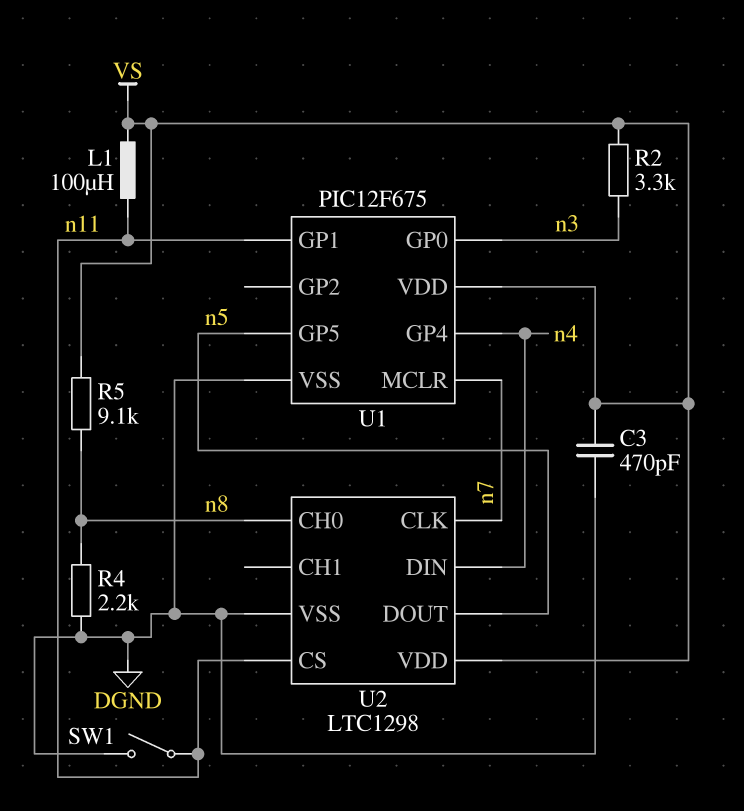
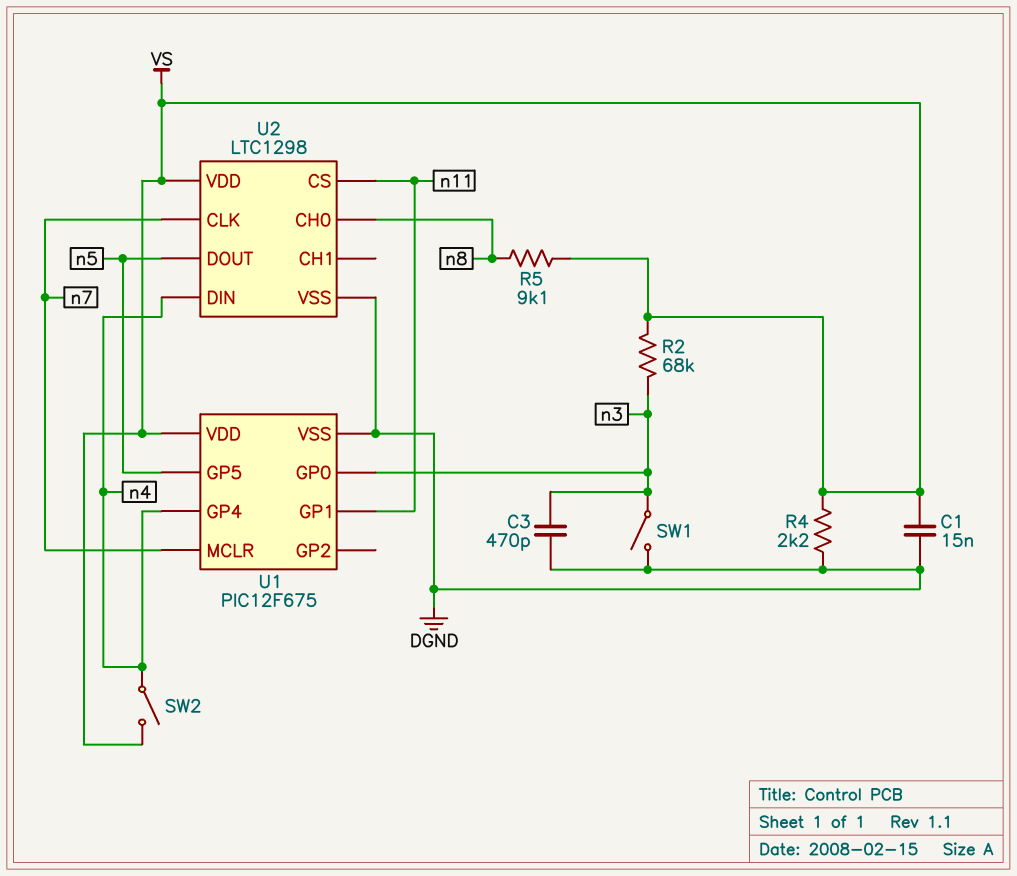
C1: none -> 15nF (DGND, VS)
C3: 470pF (DGND, VS) -> 470pF (DGND, n3)
L1: 100uH (VS, n11) -> none
R2: 3.3k (VS, n3) -> 68k (VS, n3)
R4: 2.2k (DGND, n8) -> 2.2k (DGND, VS)
SW1: switch (DGND, n11) -> switch (DGND, n3)
SW2: none -> switch (VS, n4)

